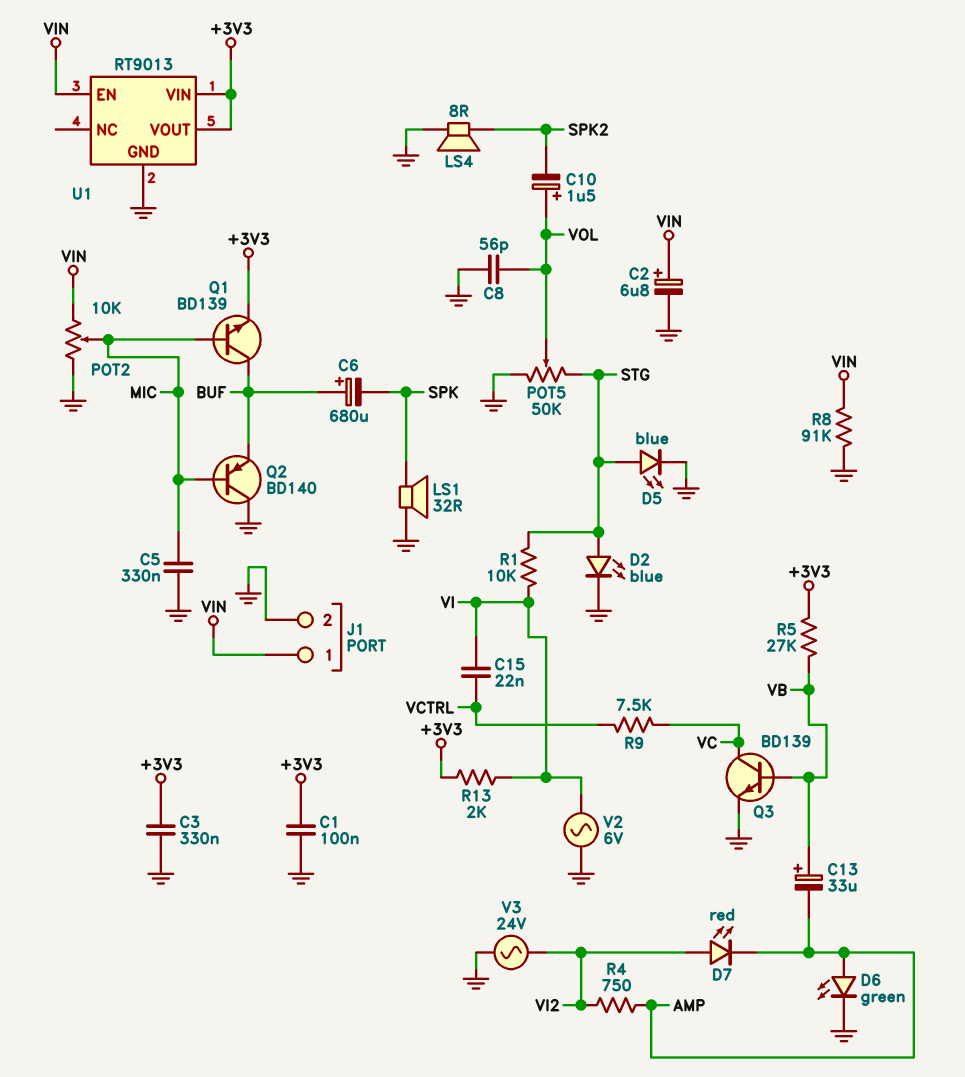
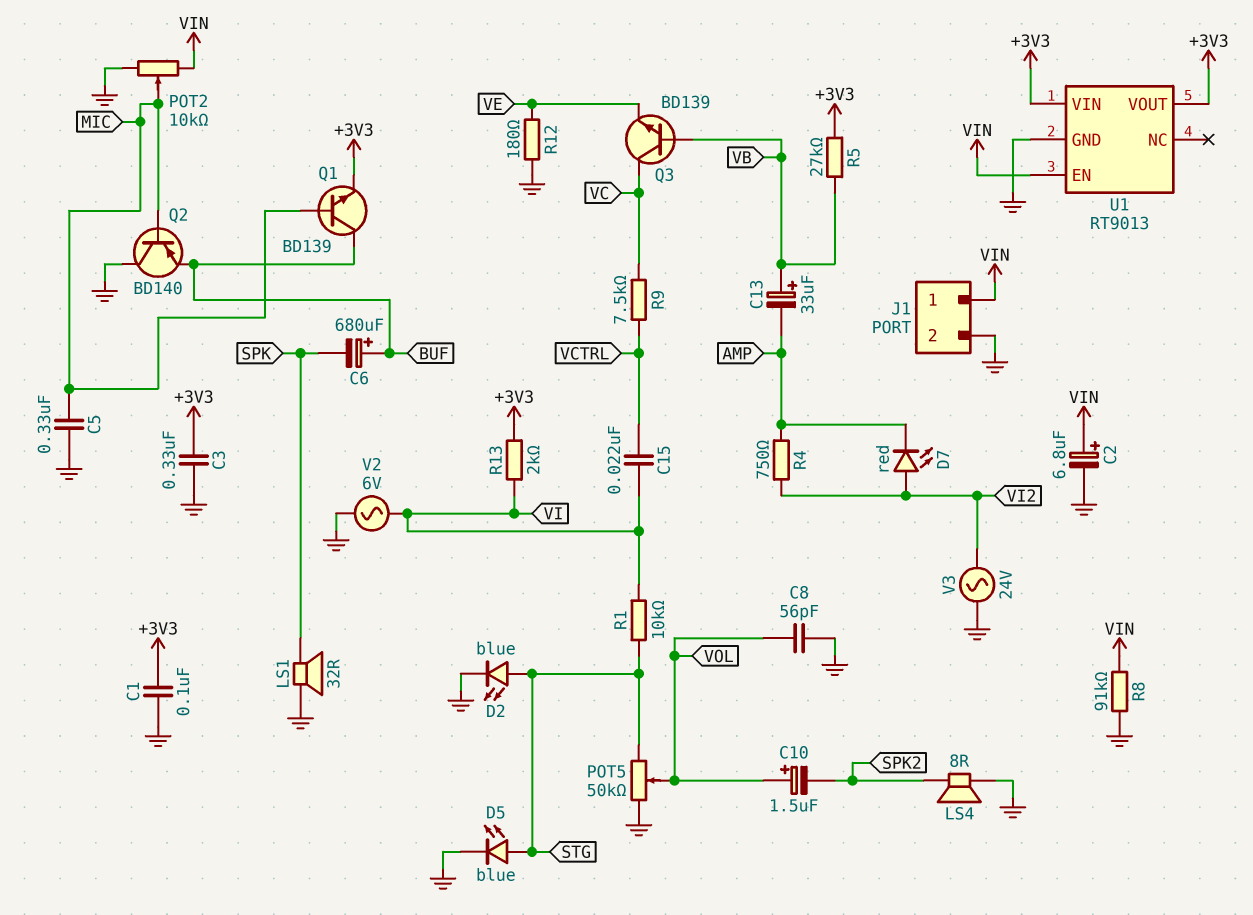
D6: LED green (A AMP, K GND) -> none
Q3: NPN BD139 (B VB, C VC, E GND) -> NPN BD139 (B VB, C VC, E VE)
R12: none -> 180 (GND, VE)

